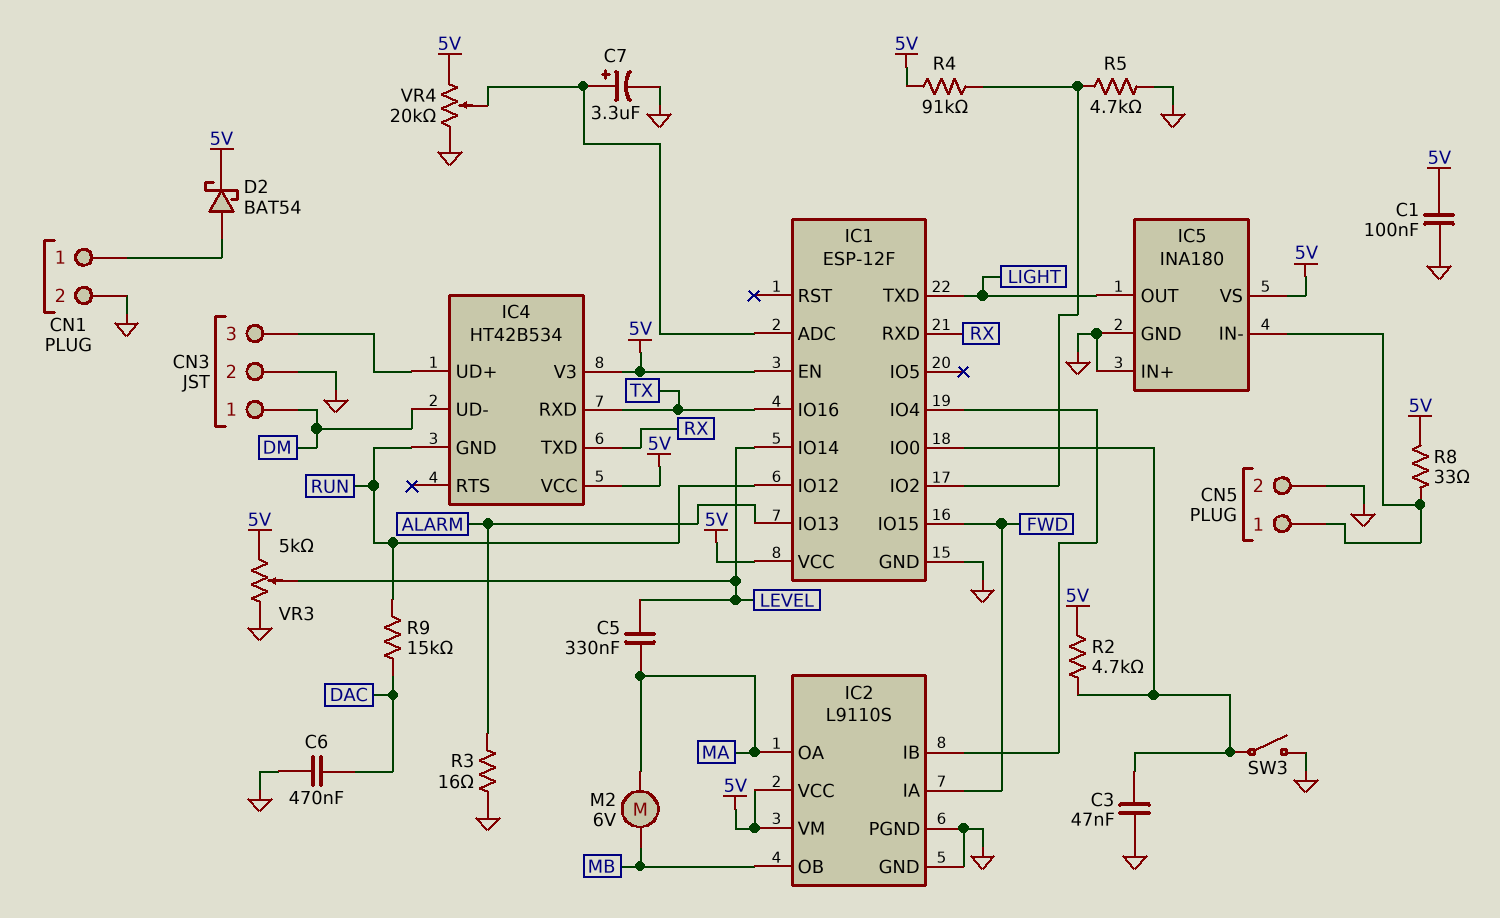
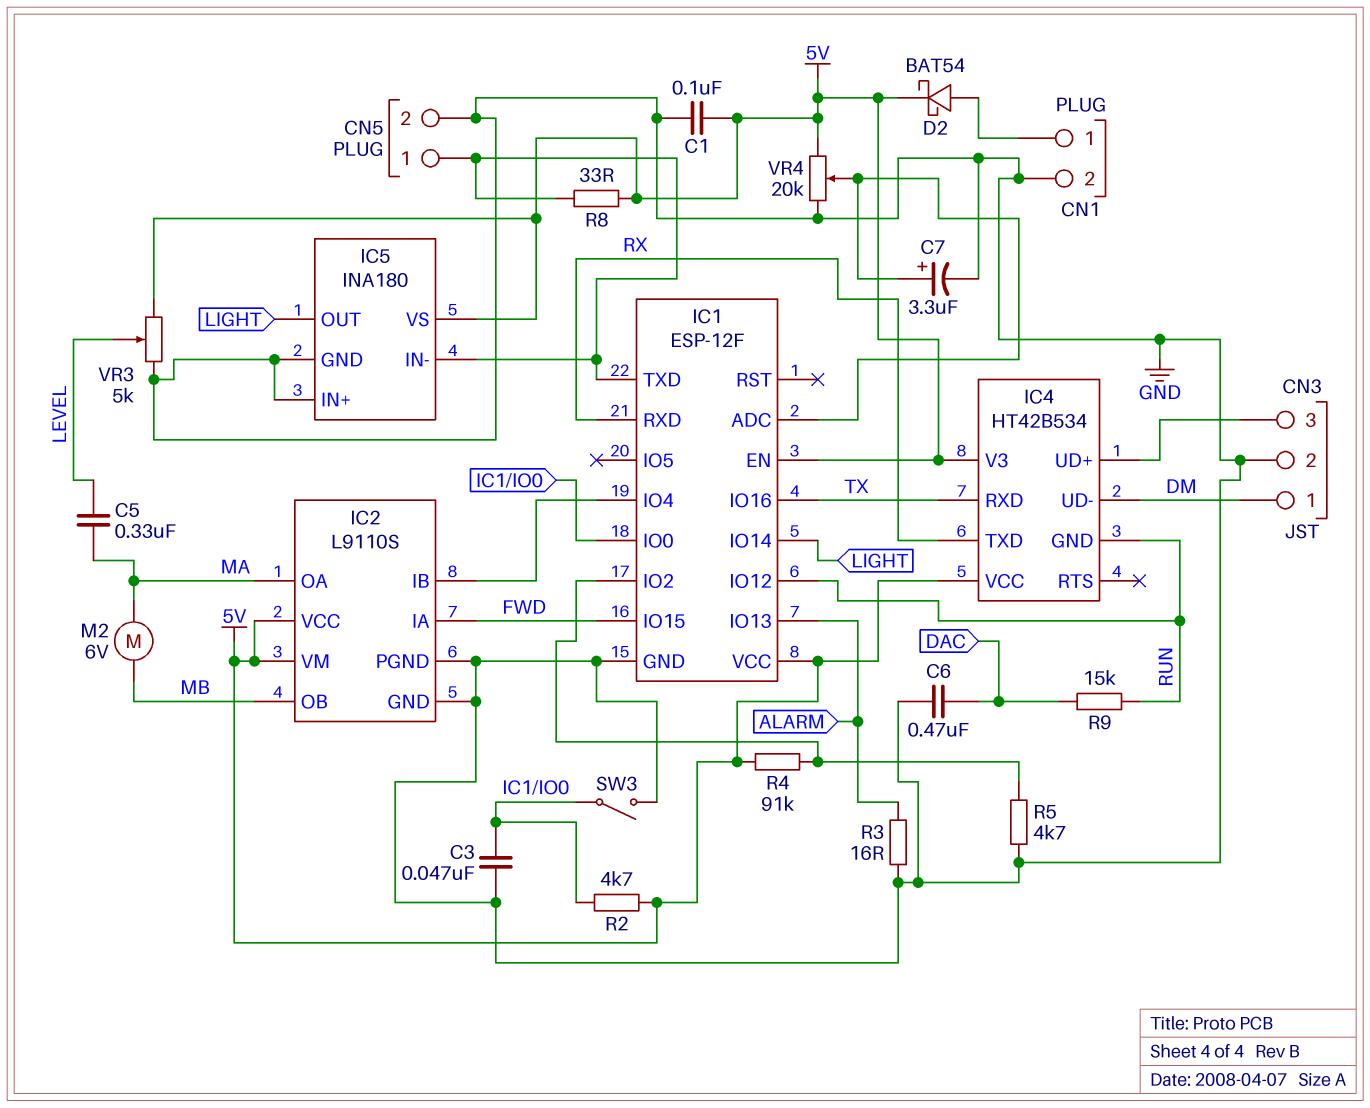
IC1 pin IO14: LEVEL -> LIGHT
IC1 pin TXD: LIGHT -> CN5/1

